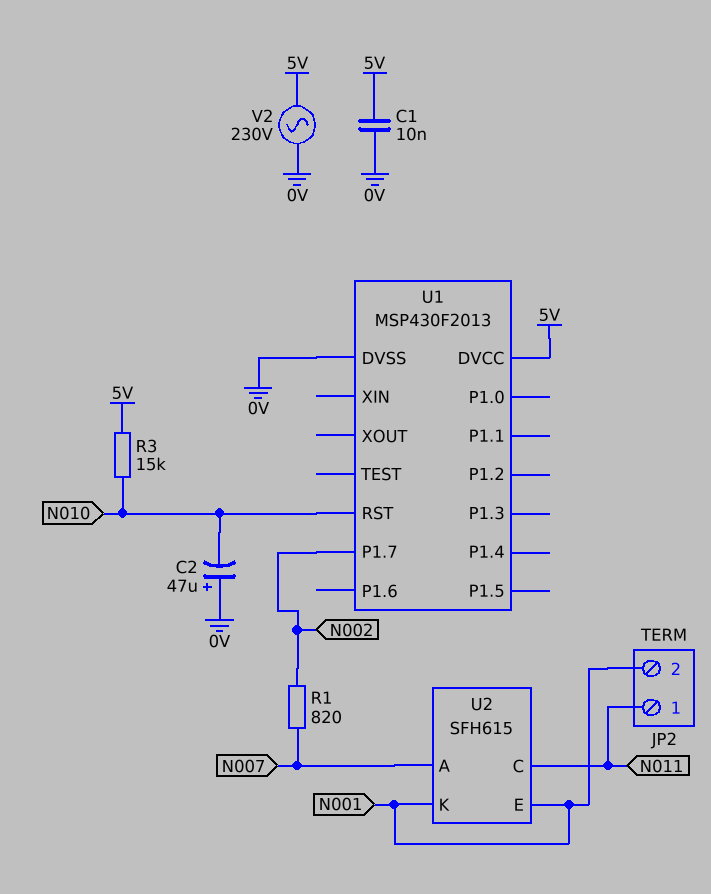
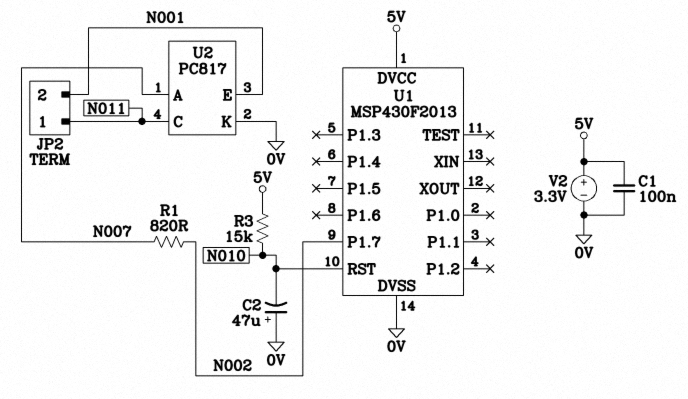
C1: 10nF (0V, 5V) -> 100nF (0V, 5V)
U2: SFH615 -> PC817
U2 pin K: N001 -> 0V
V2: AC 230V (0V, 5V) -> 3.3V (plus 5V, minus 0V)

